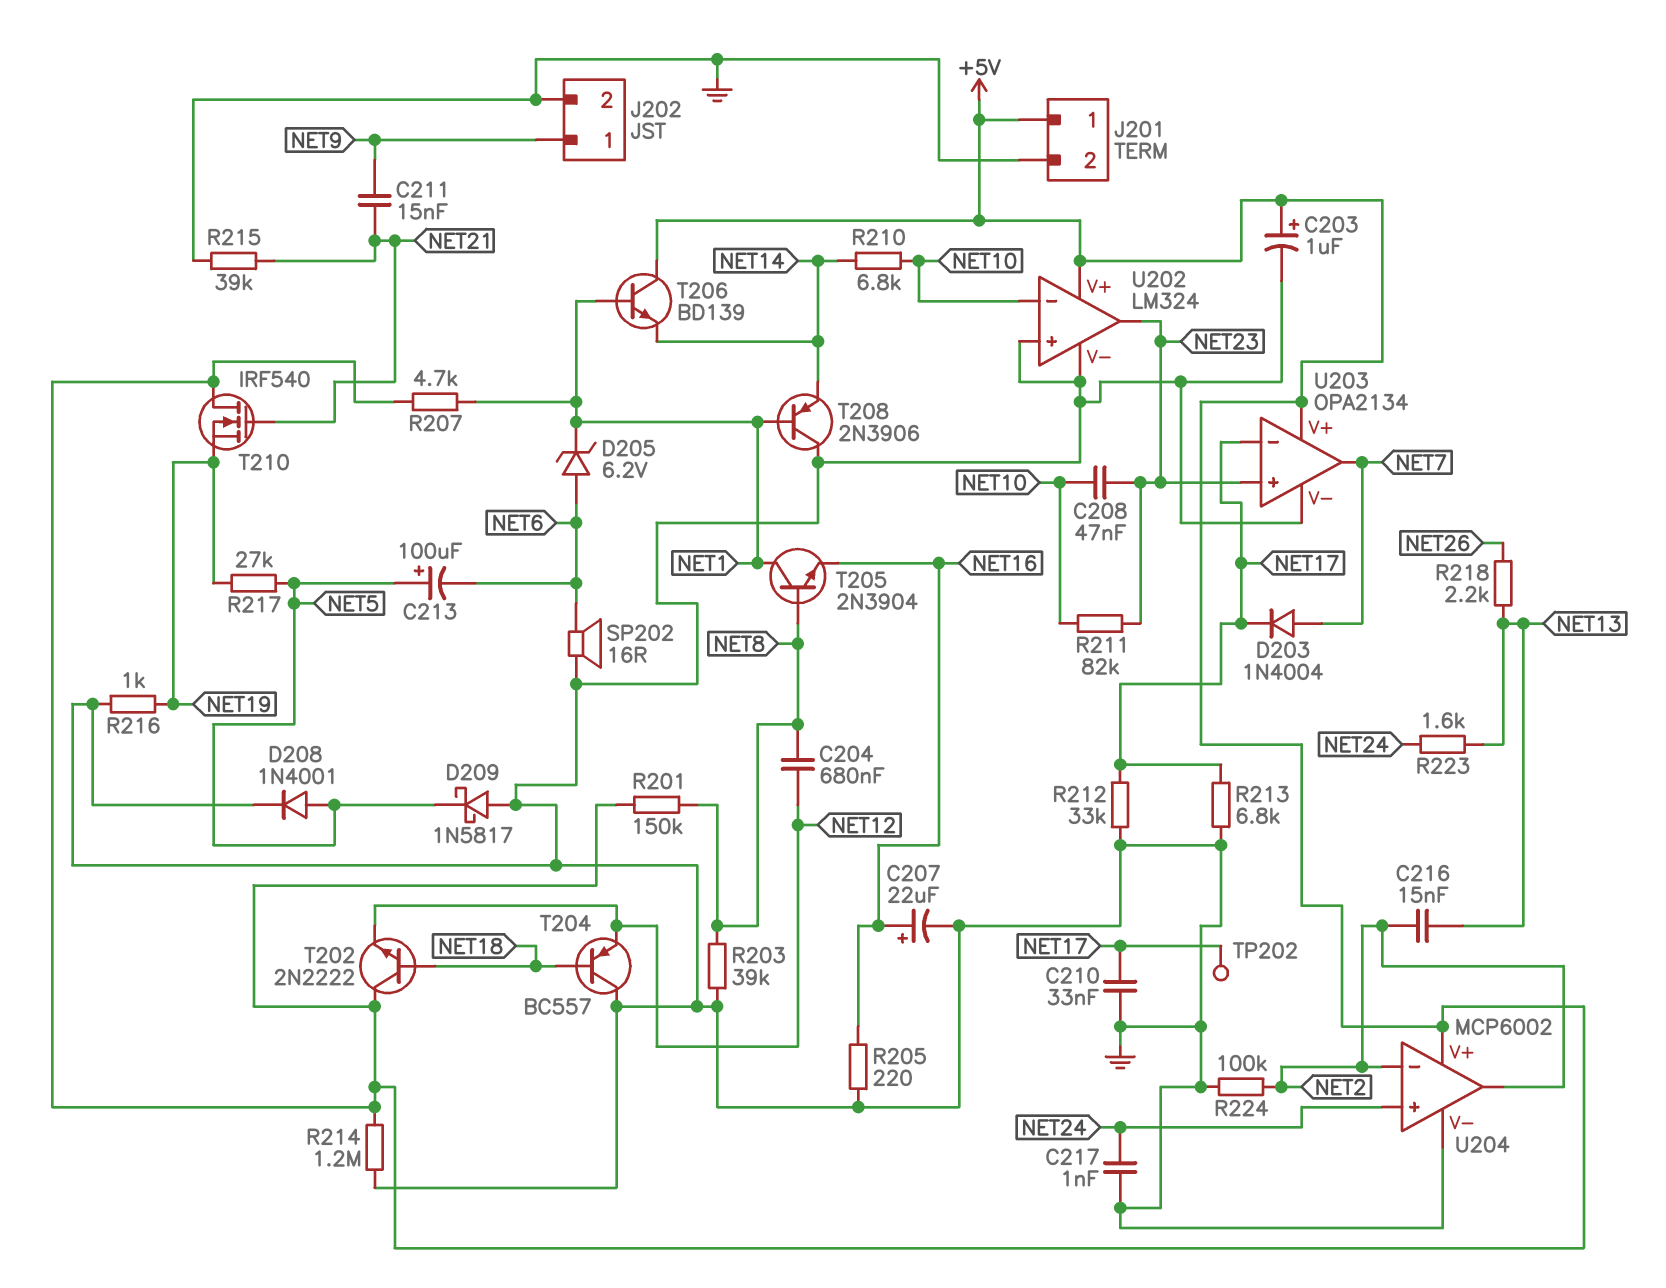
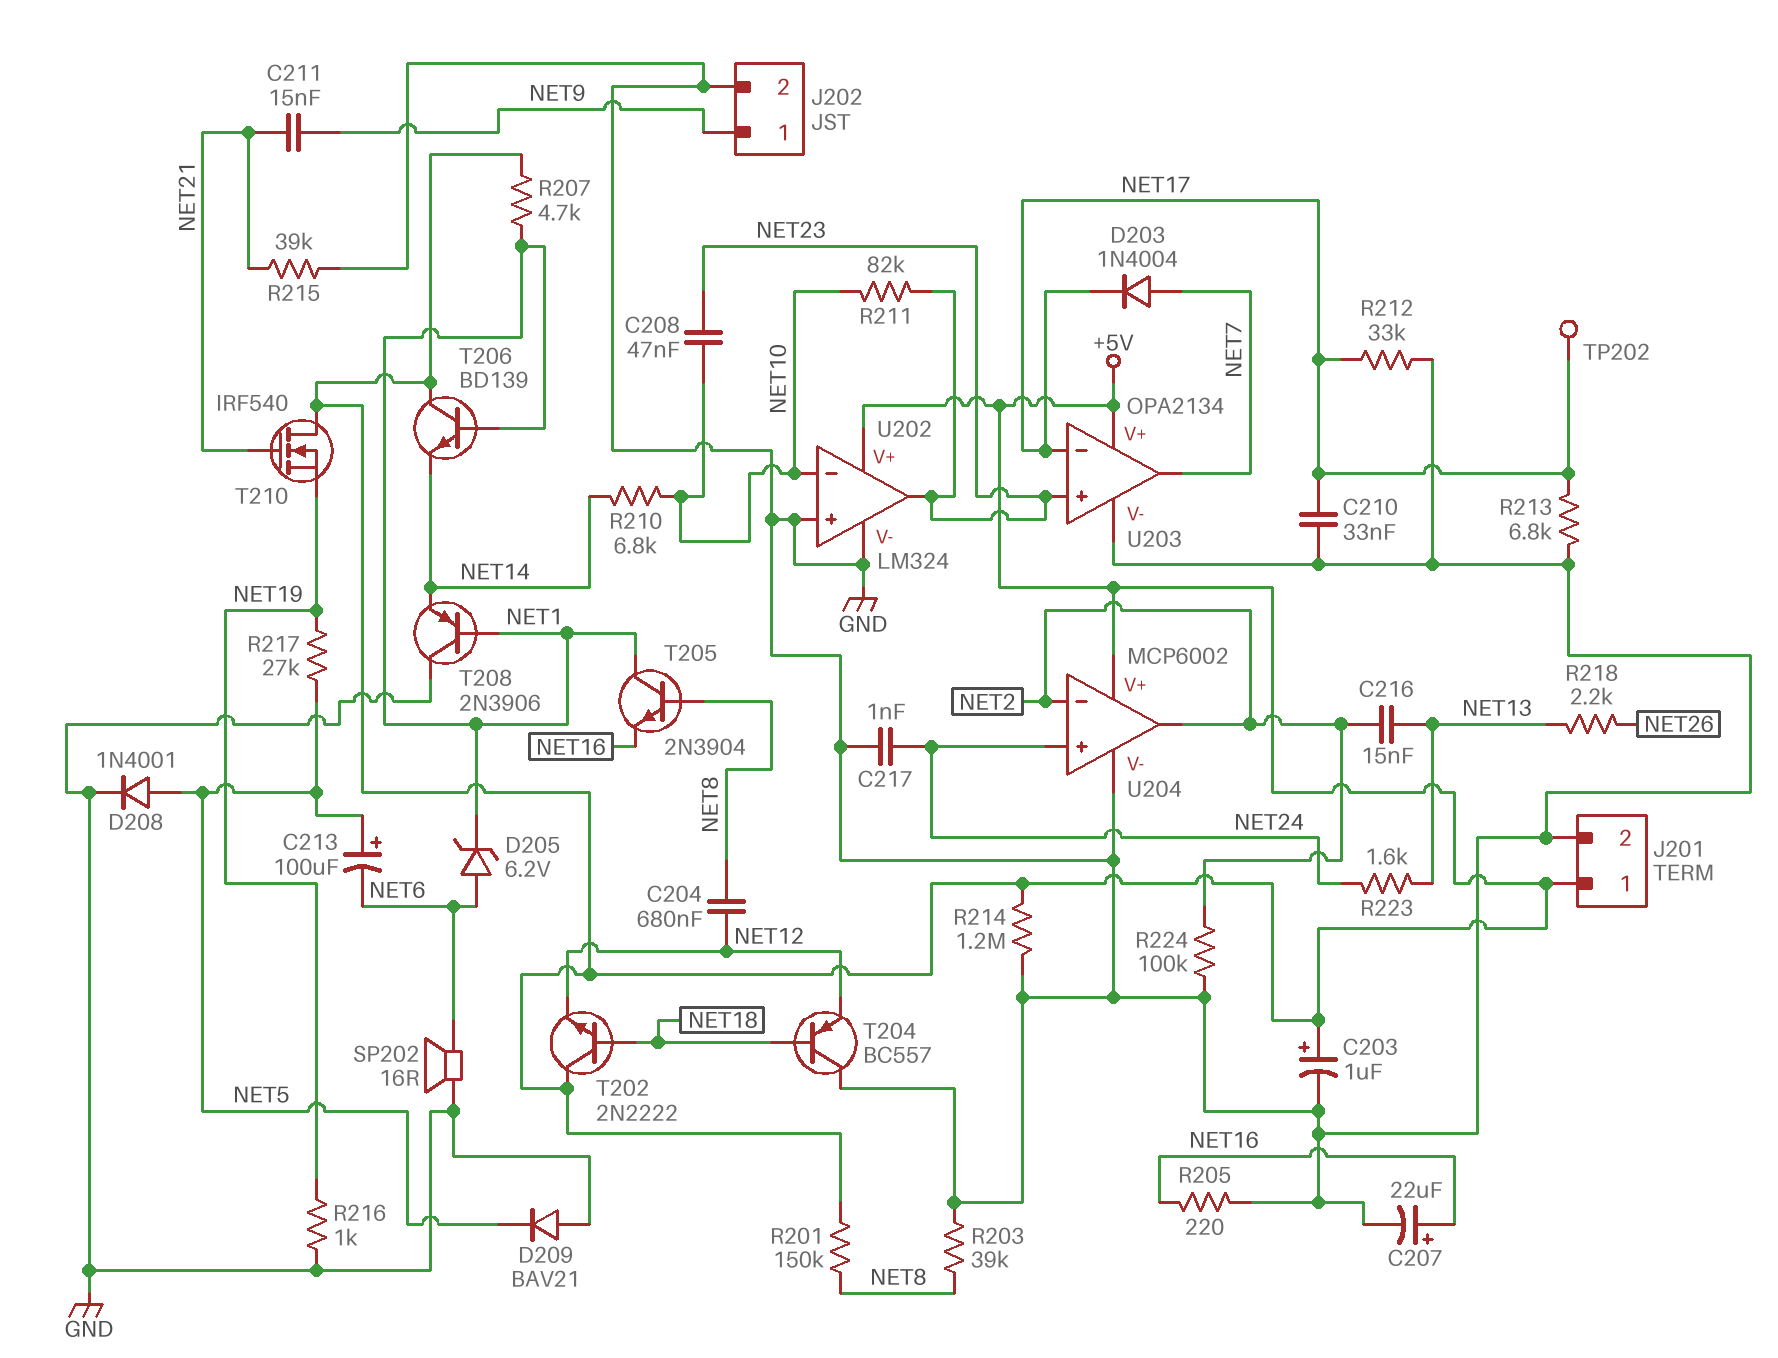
D209: schottky 1N5817 (A GND, K NET5) -> diode BAV21 (A GND, K NET5)

